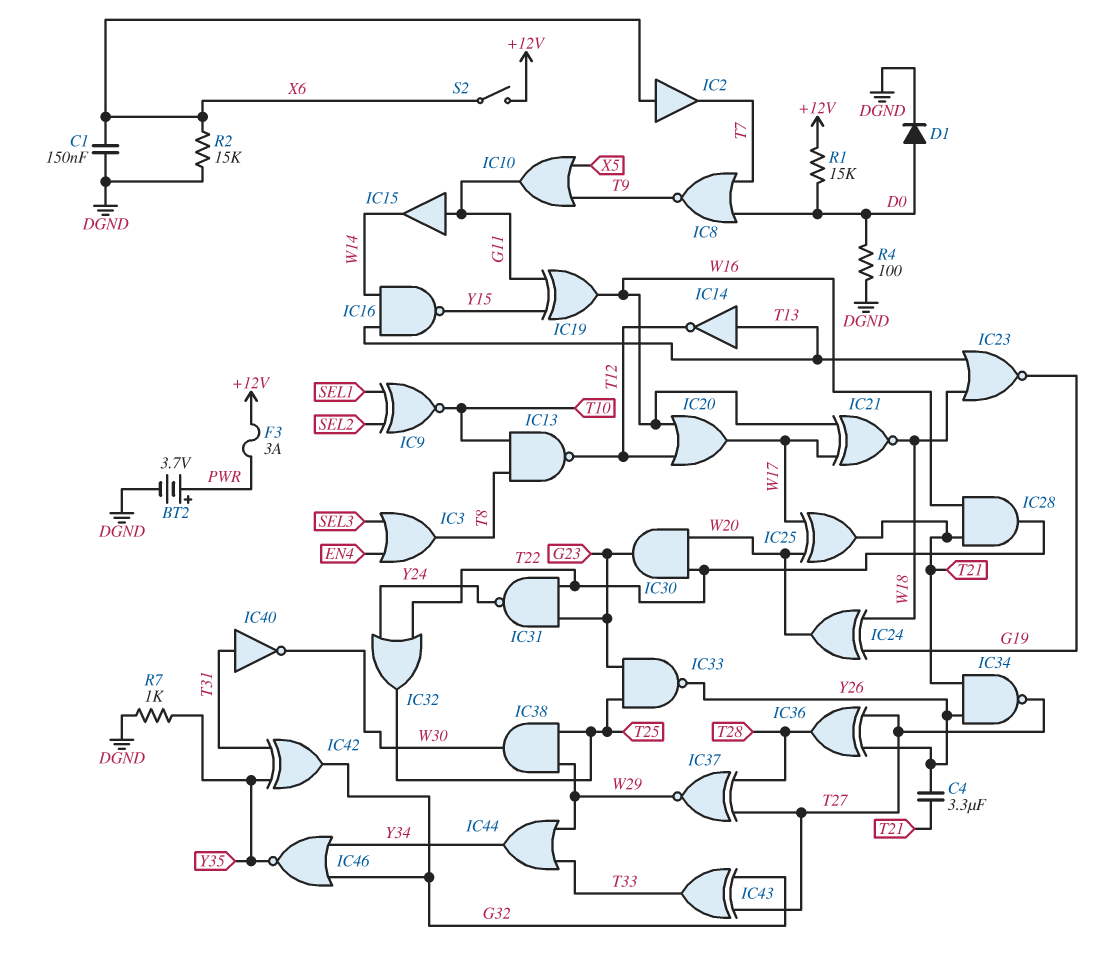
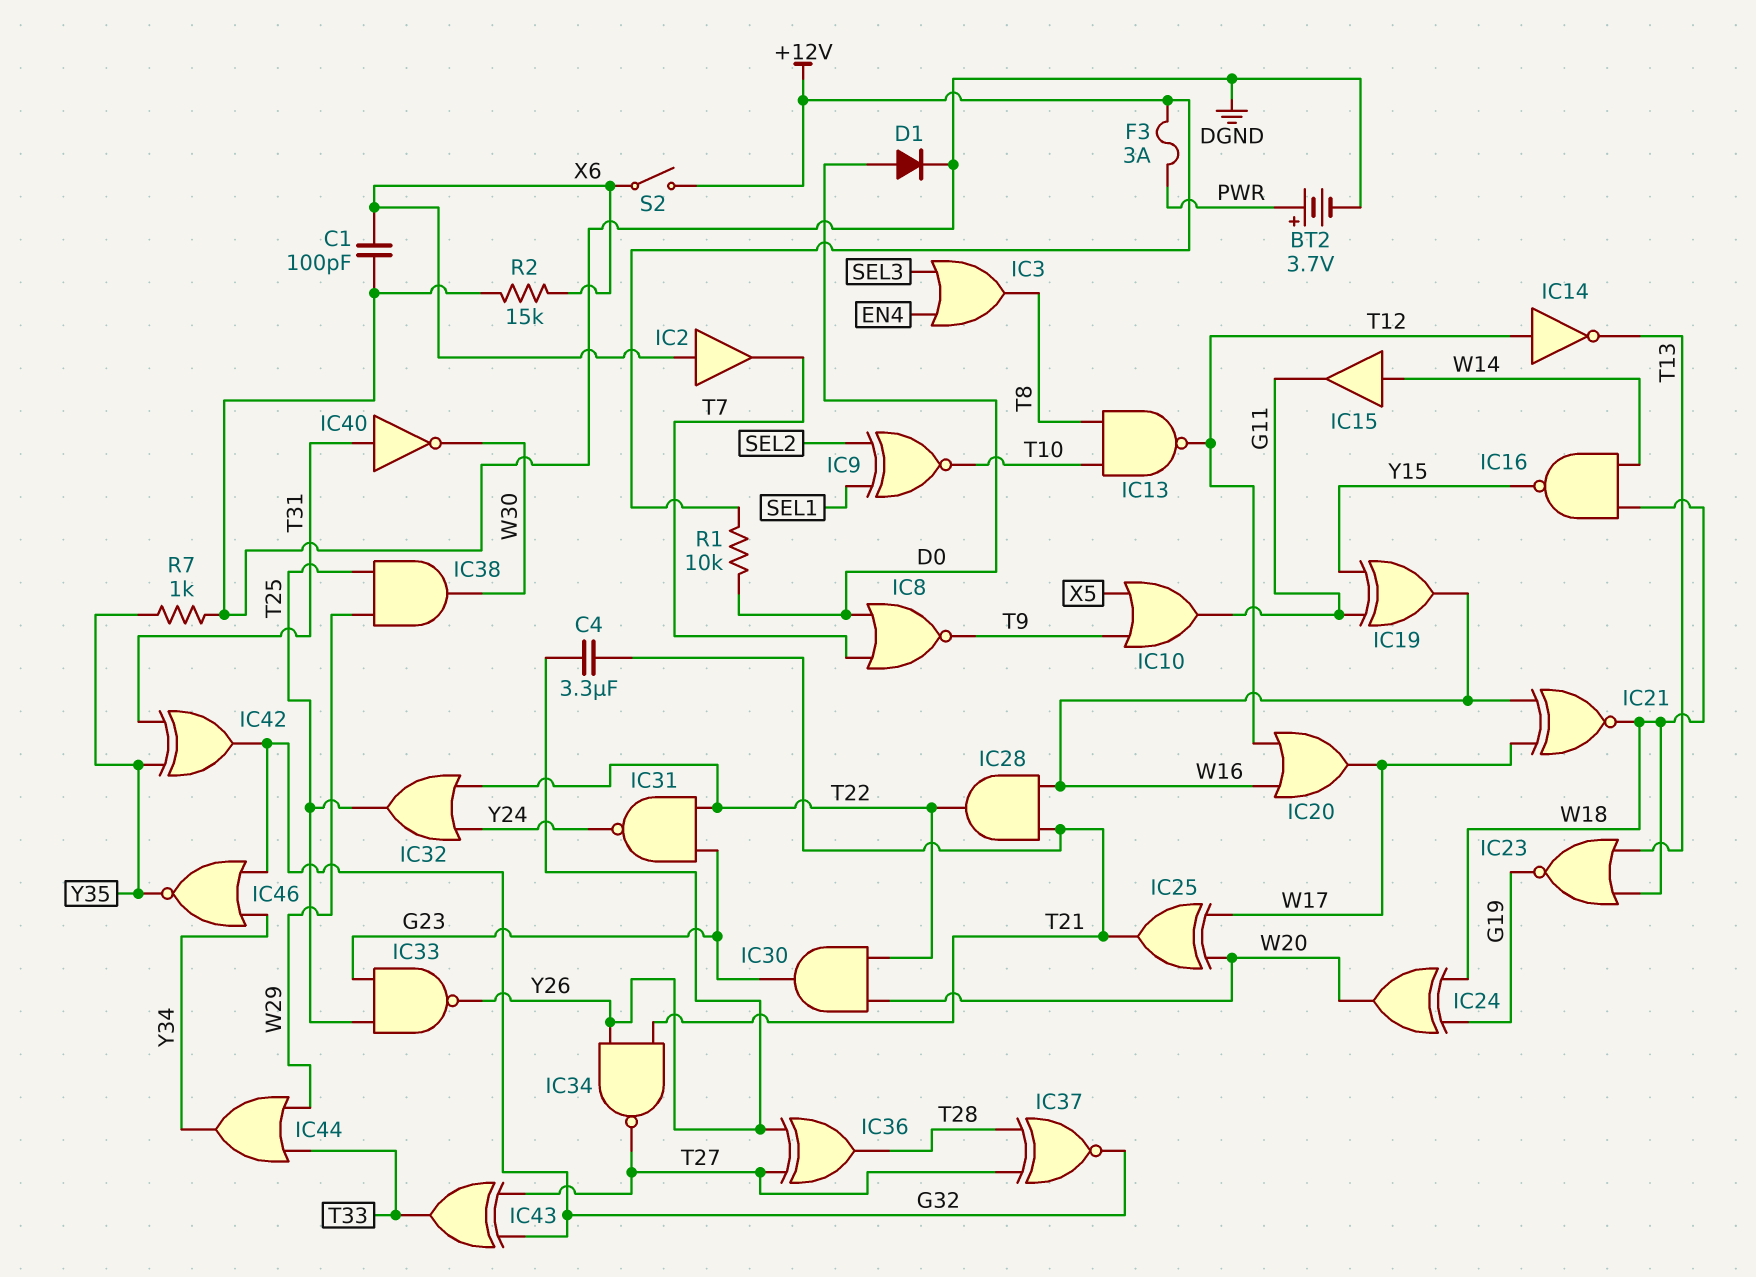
C1: 150nF (DGND, X6) -> 100pF (DGND, X6)
IC14: NOT (in T13, out T12) -> NOT (in T12, out T13)
IC15: buffer (in G11, out W14) -> buffer (in W14, out G11)
IC16: NAND (in T13, in W14, out Y15) -> NAND (in W14, in W18, out Y15)
IC37: XNOR (in T27, in T28, out W29) -> XNOR (in T27, in T28, out G32)
R1: 15k (+12V, D0) -> 10k (+12V, D0)
R4: 100 (D0, DGND) -> none

